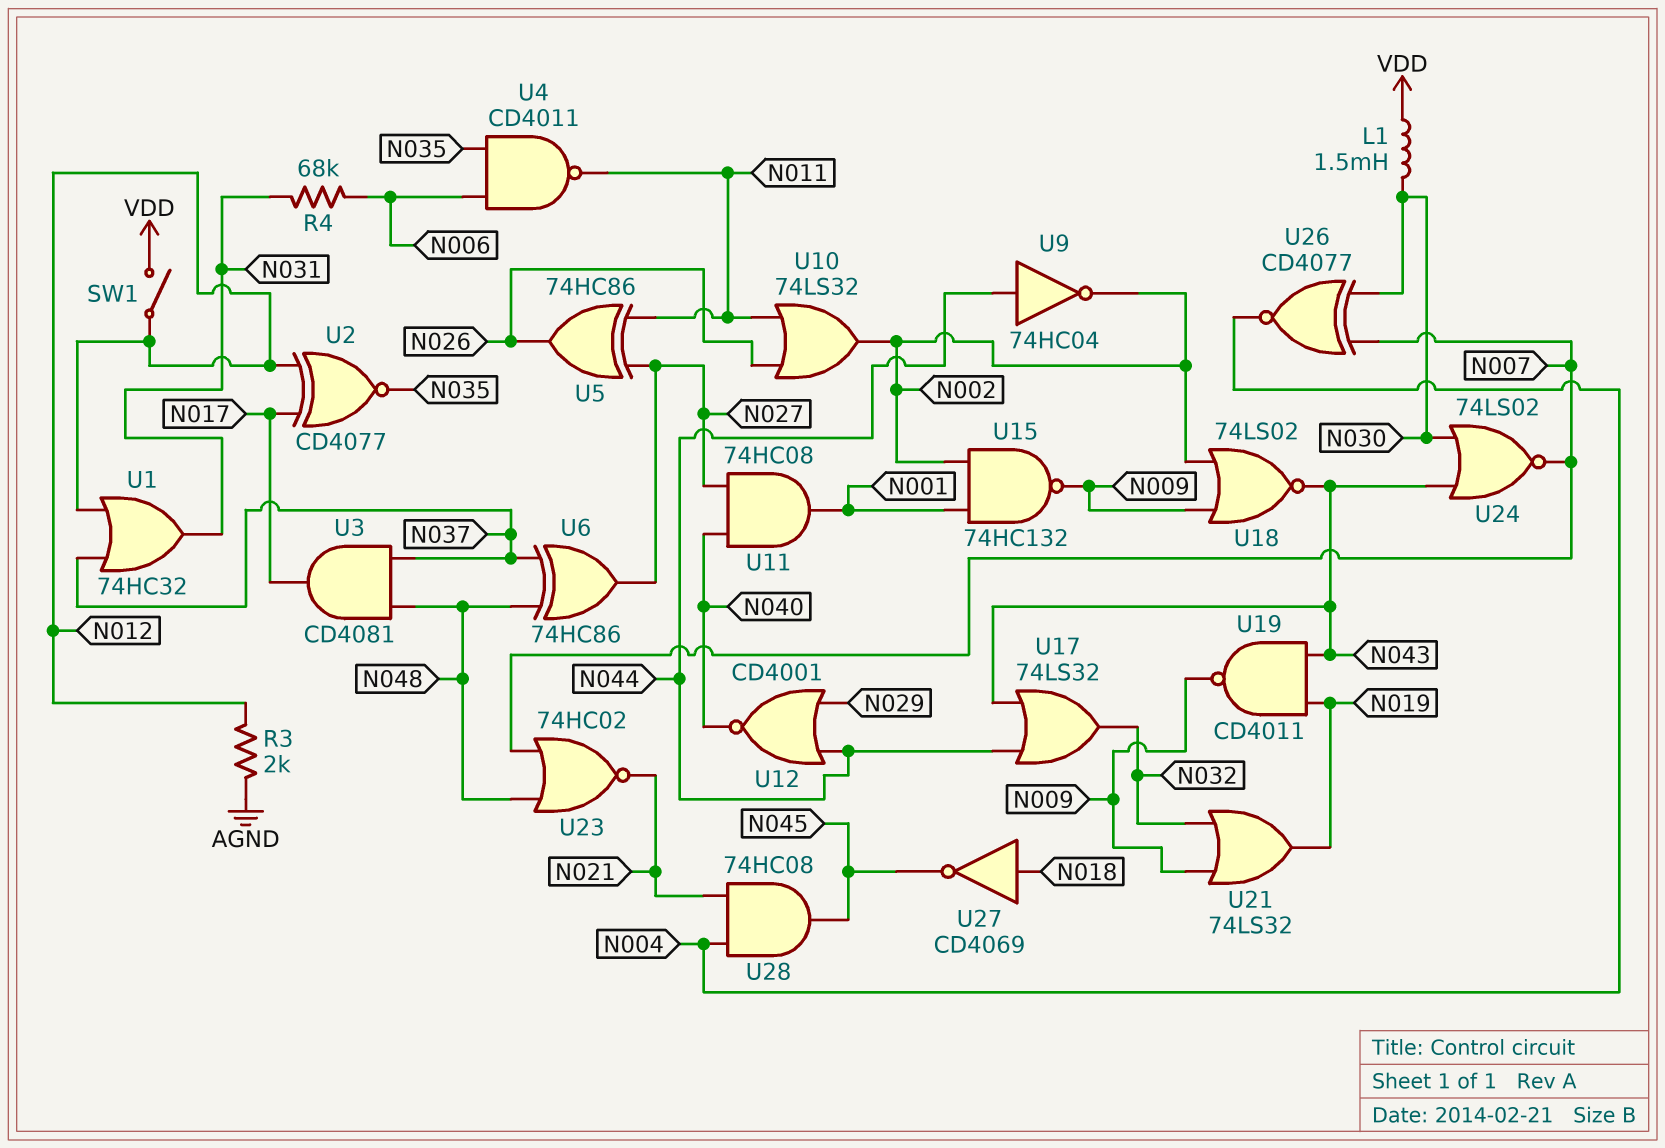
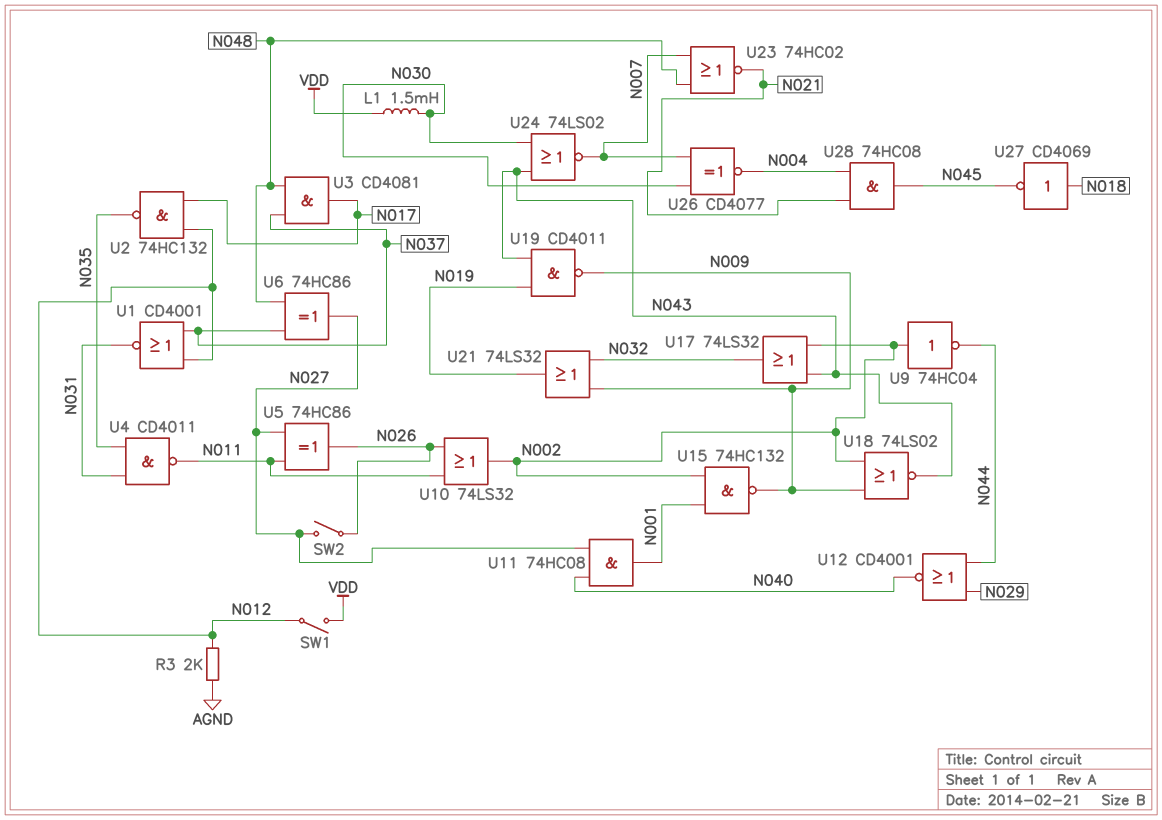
R4: 68k (N006, N031) -> none
SW2: none -> switch (N026, N027)
U1: OR 74HC32 (in N012, in N037, out N031) -> NOR CD4001 (in N012, in N037, out N031)
U2: XNOR CD4077 (in N012, in N017, out N035) -> NAND 74HC132 (in N012, in N017, out N035)
U4: NAND CD4011 (in N006, in N035, out N011) -> NAND CD4011 (in N031, in N035, out N011)
U9: NOT 74HC04 (in N044, out N002) -> NOT 74HC04 (in N002, out N044)
U17: OR 74LS32 (in N043, in N044, out N032) -> OR 74LS32 (in N002, in N043, out N032)

